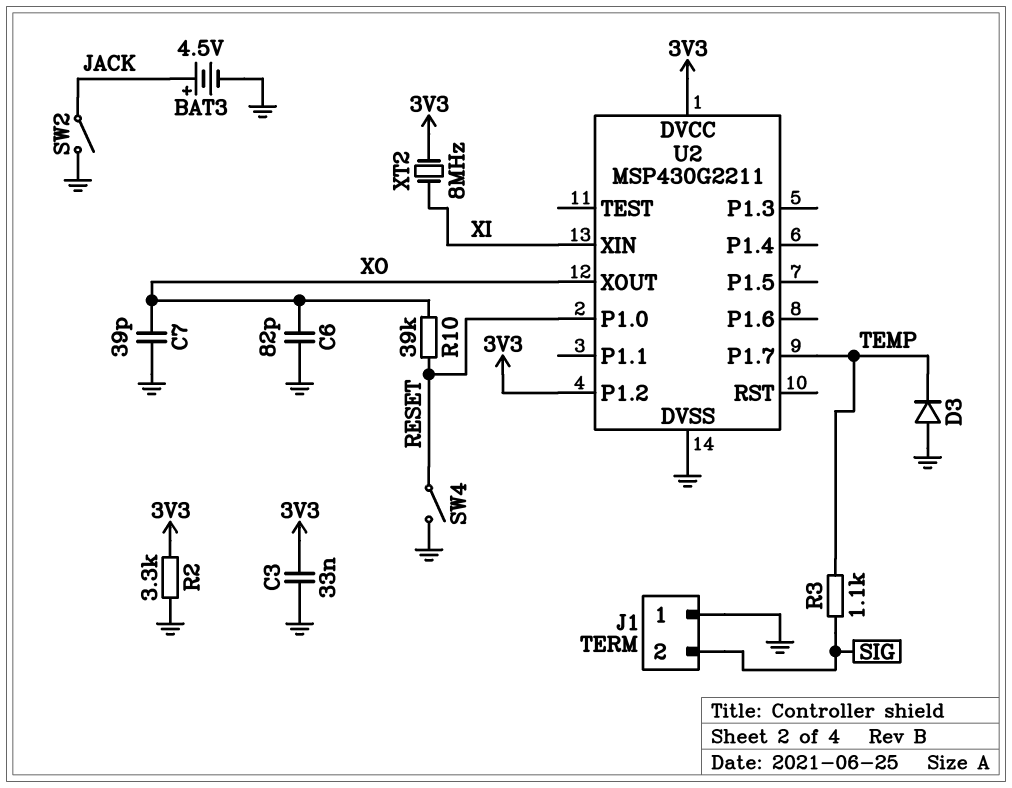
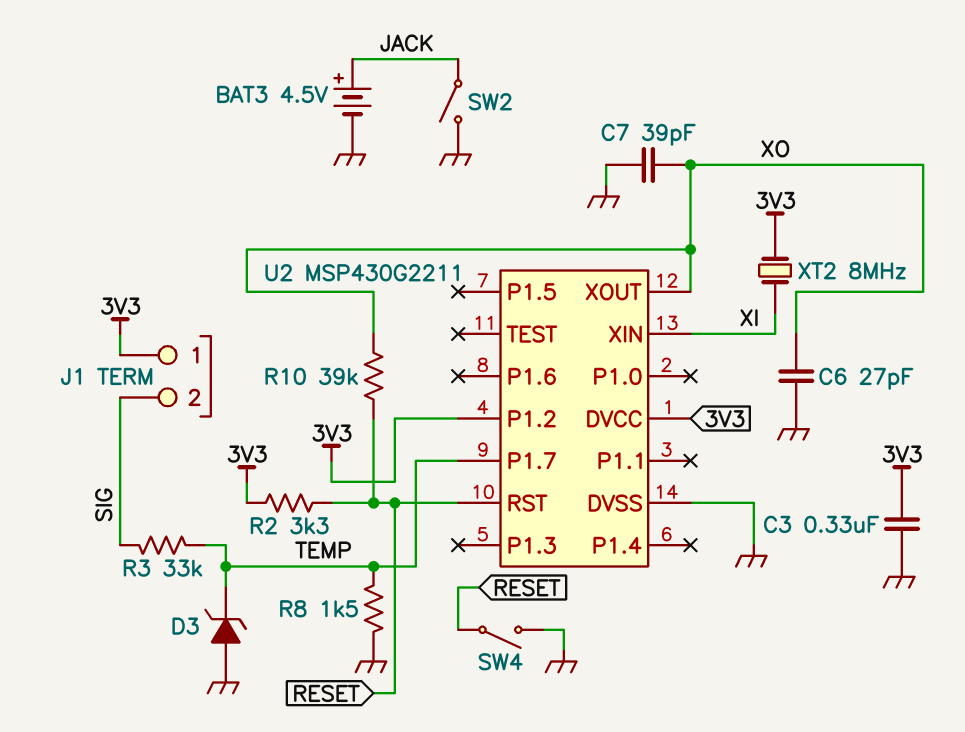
C3: 33nF (3V3, GND) -> 330nF (3V3, GND)
C6: 82pF (GND, XO) -> 27pF (GND, XO)
D3: diode (A GND, K TEMP) -> zener (A GND, K TEMP)
J1 pin 1: GND -> 3V3
R2: 3.3k (3V3, GND) -> 3.3k (3V3, RESET)
R3: 1.1k (SIG, TEMP) -> 33k (SIG, TEMP)
R8: none -> 1.5k (GND, TEMP)
U2 pin P1.0: RESET -> none
U2 pin RST: none -> RESET

